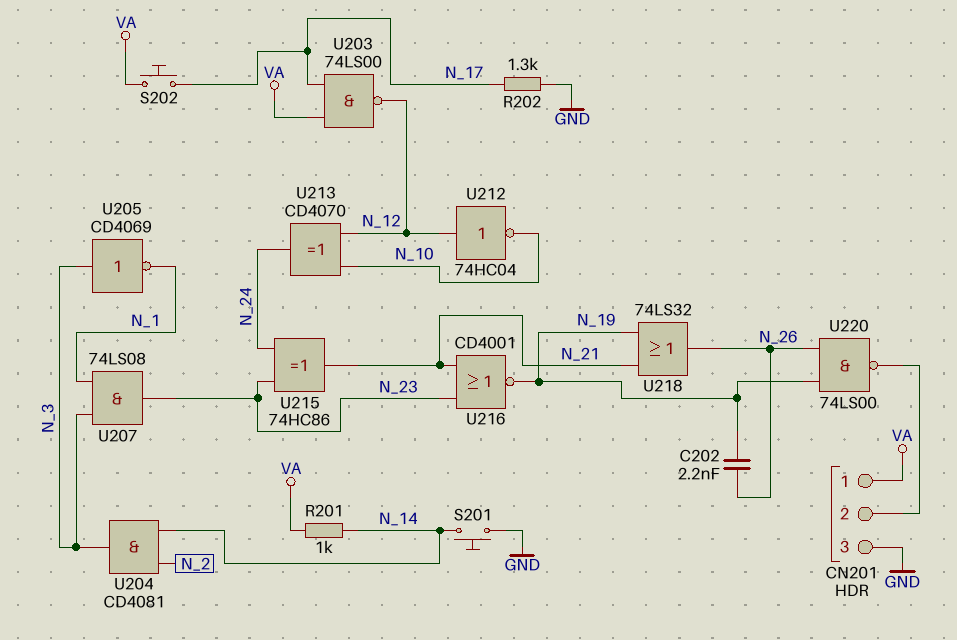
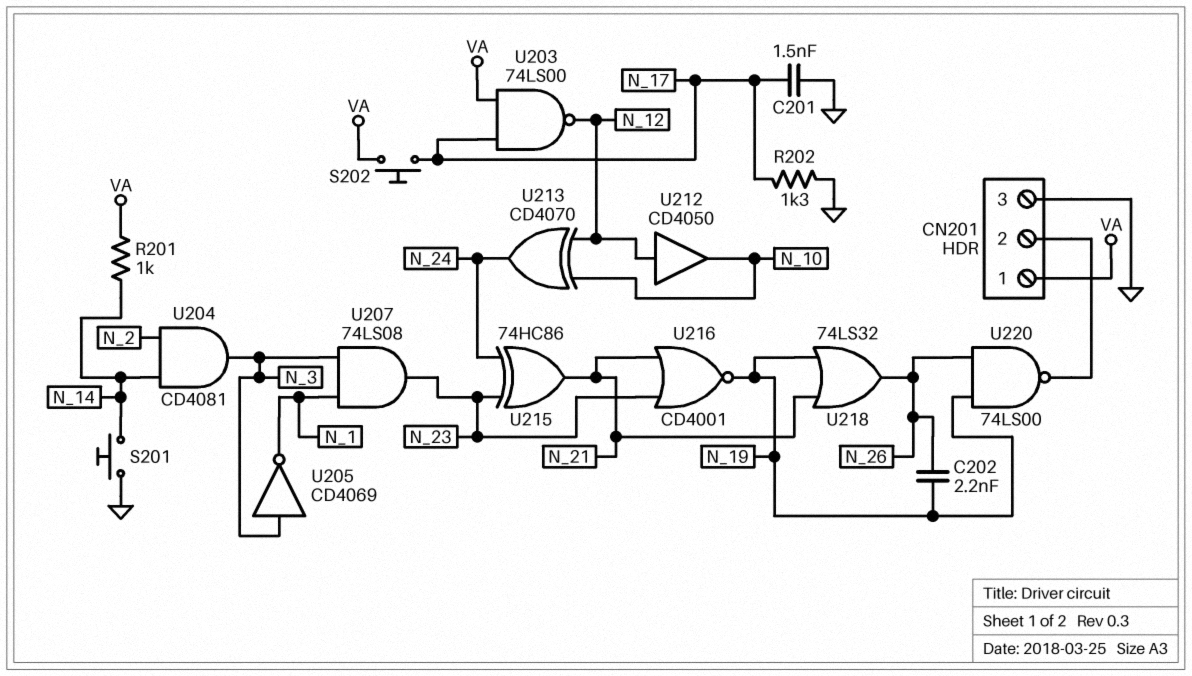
C201: none -> 1.5nF (GND, N_17)
U212: NOT 74HC04 (in N_12, out N_10) -> buffer CD4050 (in N_12, out N_10)

